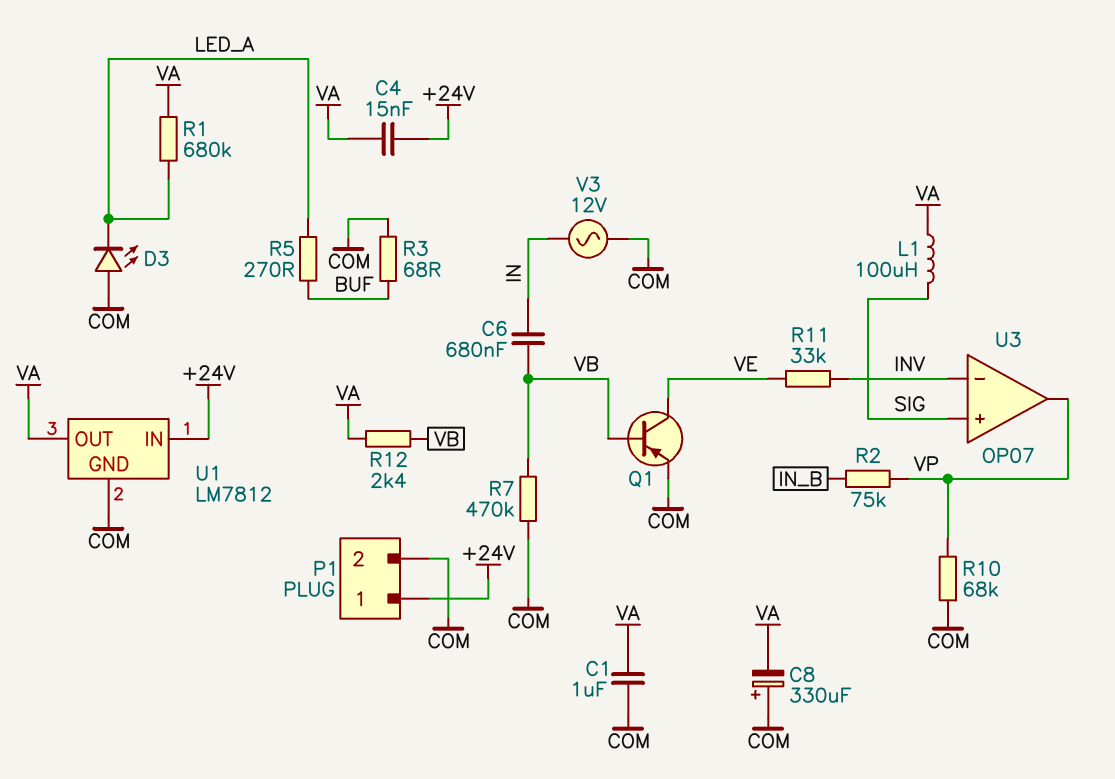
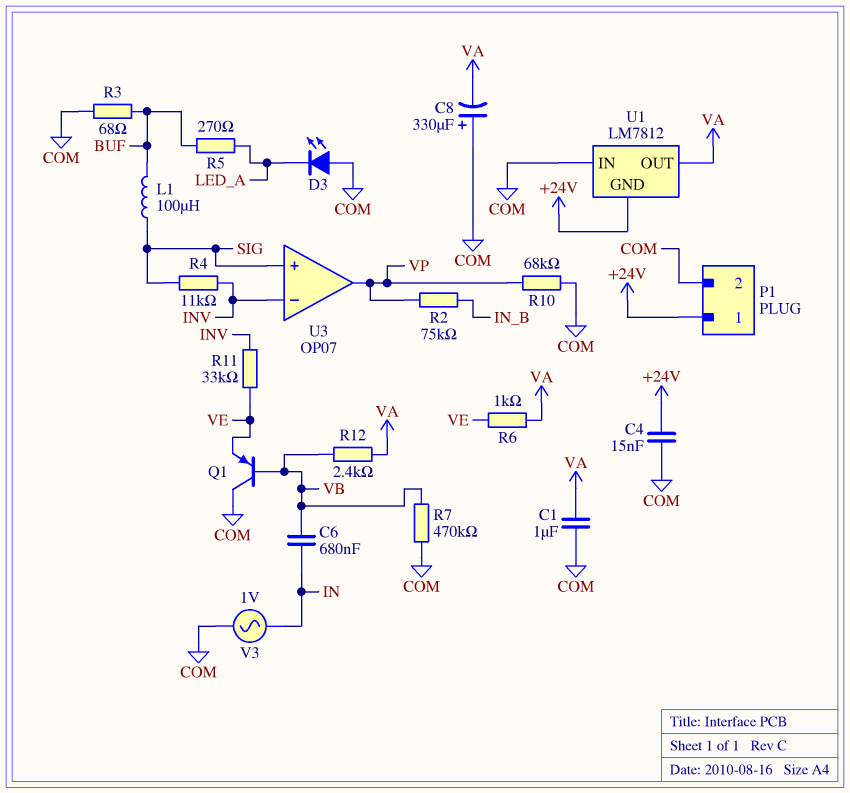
C4: 15nF (+24V, VA) -> 15nF (+24V, COM)
L1: 100uH (SIG, VA) -> 100uH (BUF, SIG)
Q1: PNP (B VB, C VE, E COM) -> PNP (B VB, C COM, E VE)
R1: 680k (LED_A, VA) -> none
R4: none -> 11k (INV, SIG)
R6: none -> 1k (VA, VE)
U1 pin GND: COM -> +24V
U1 pin IN: +24V -> COM
V3: AC 12V (COM, IN) -> AC 1V (COM, IN)

